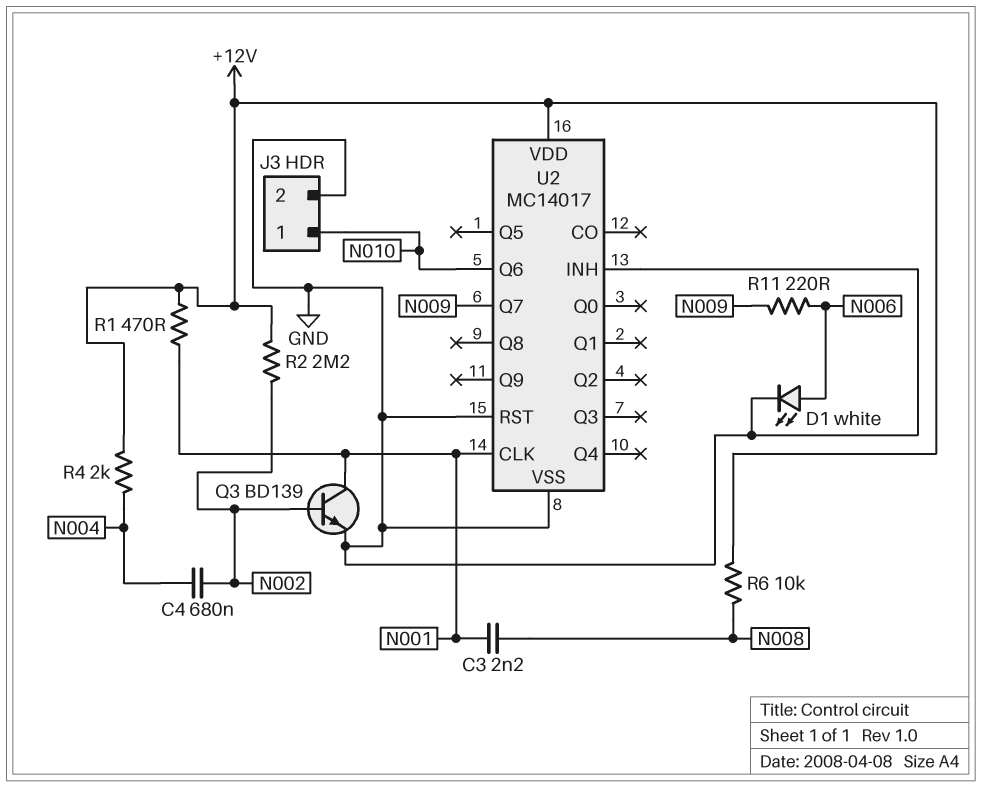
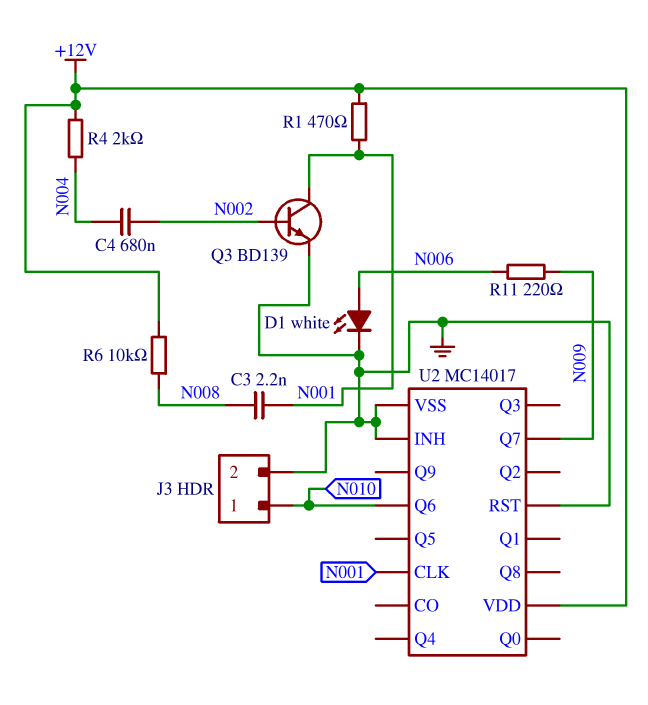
R2: 2.2M (+12V, N002) -> none

